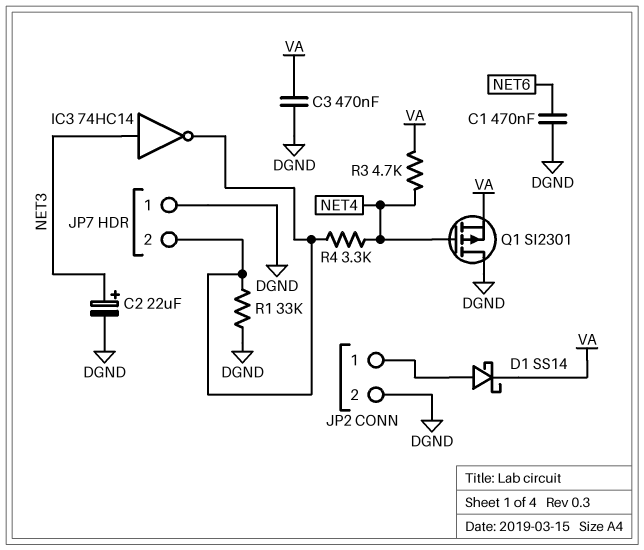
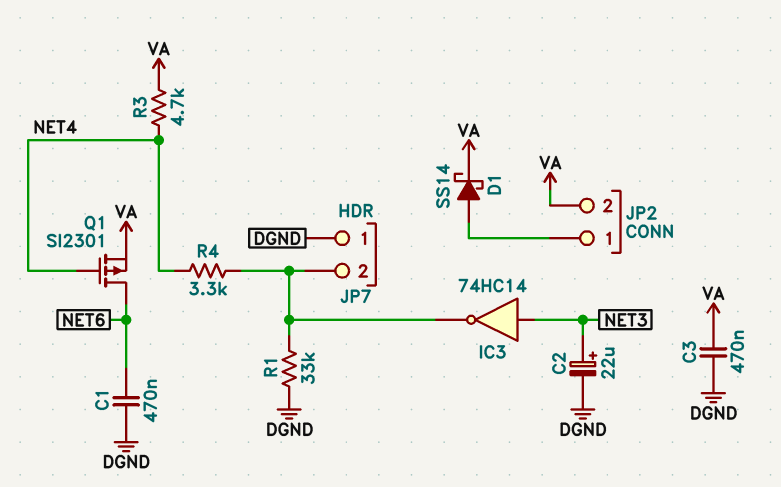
JP2 pin 2: DGND -> VA
Q1: PMOS SI2301 (G NET4, D DGND, S VA) -> PMOS SI2301 (G NET4, D NET6, S VA)

